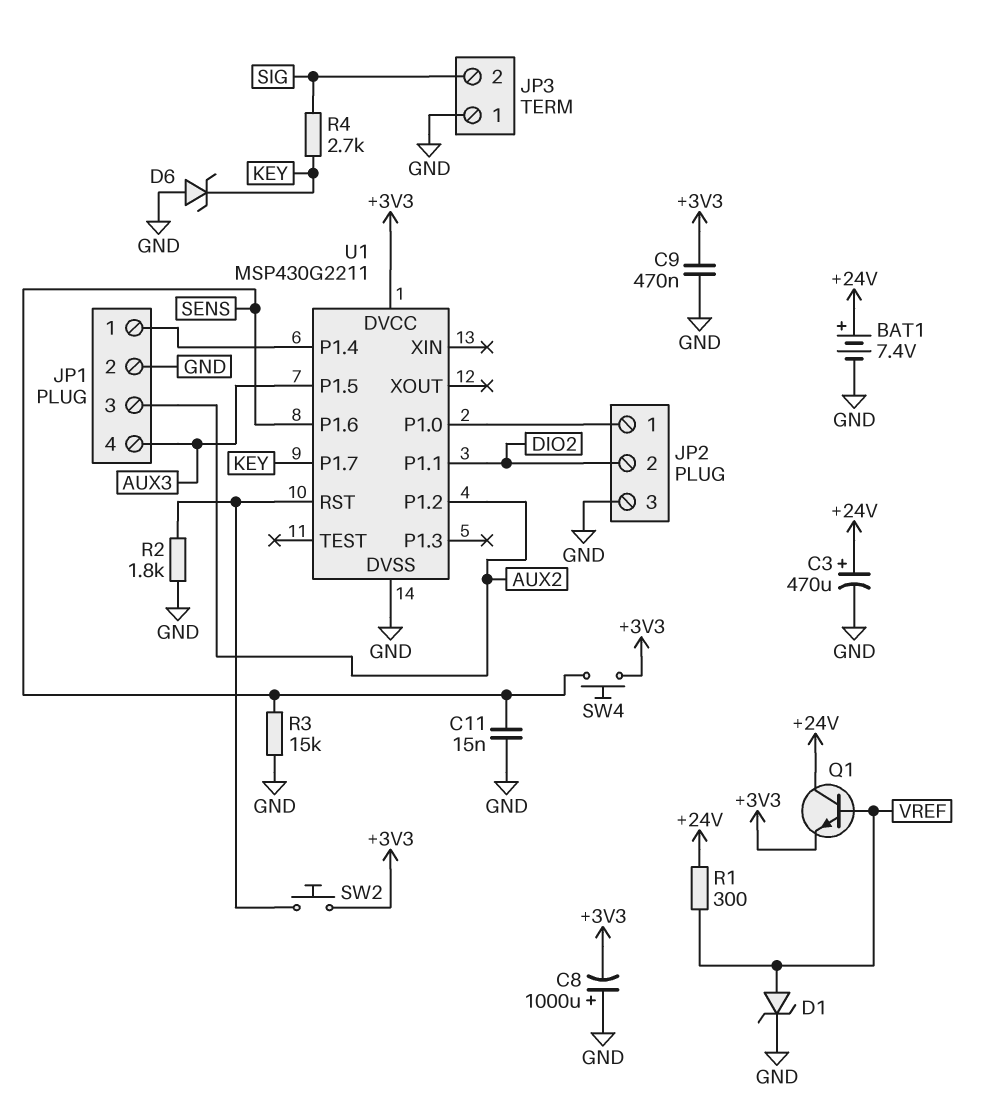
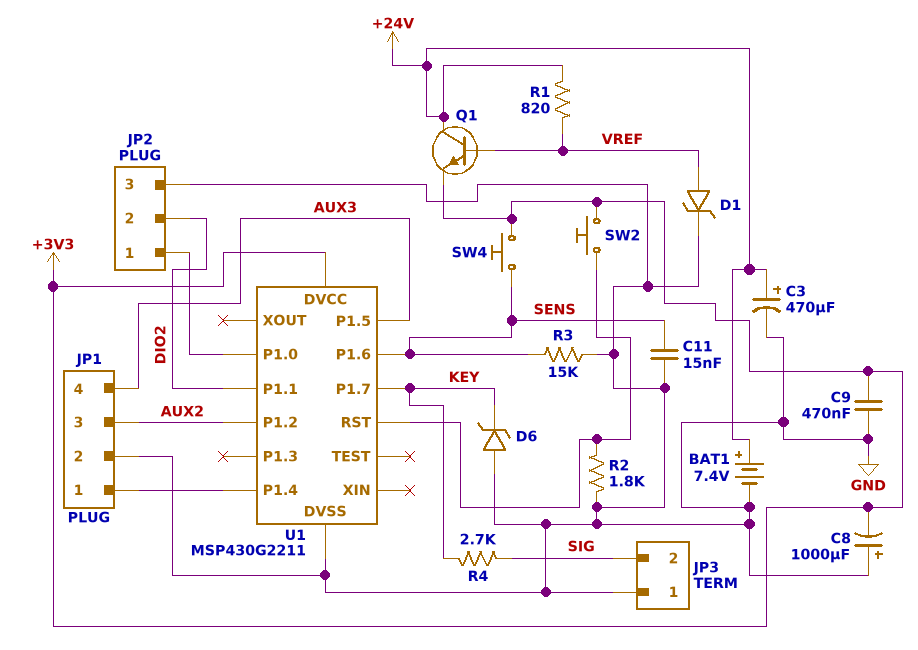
R1: 300 (+24V, VREF) -> 820 (+24V, VREF)

